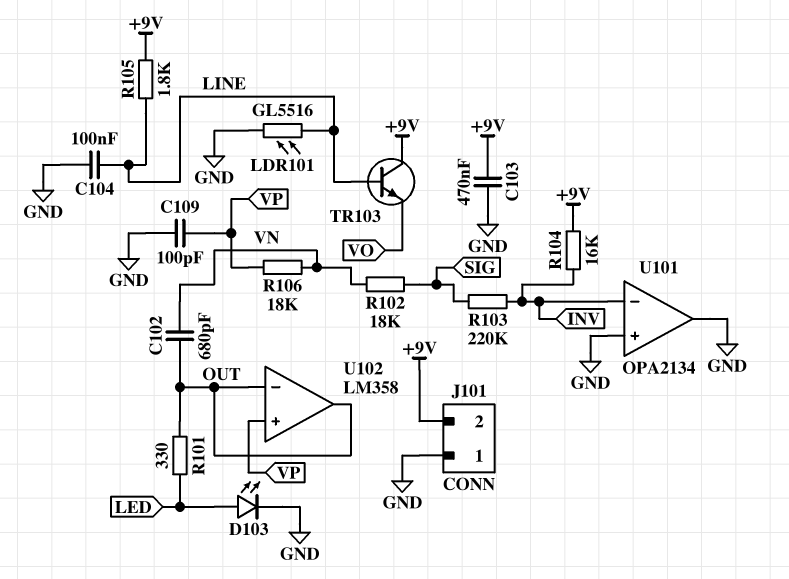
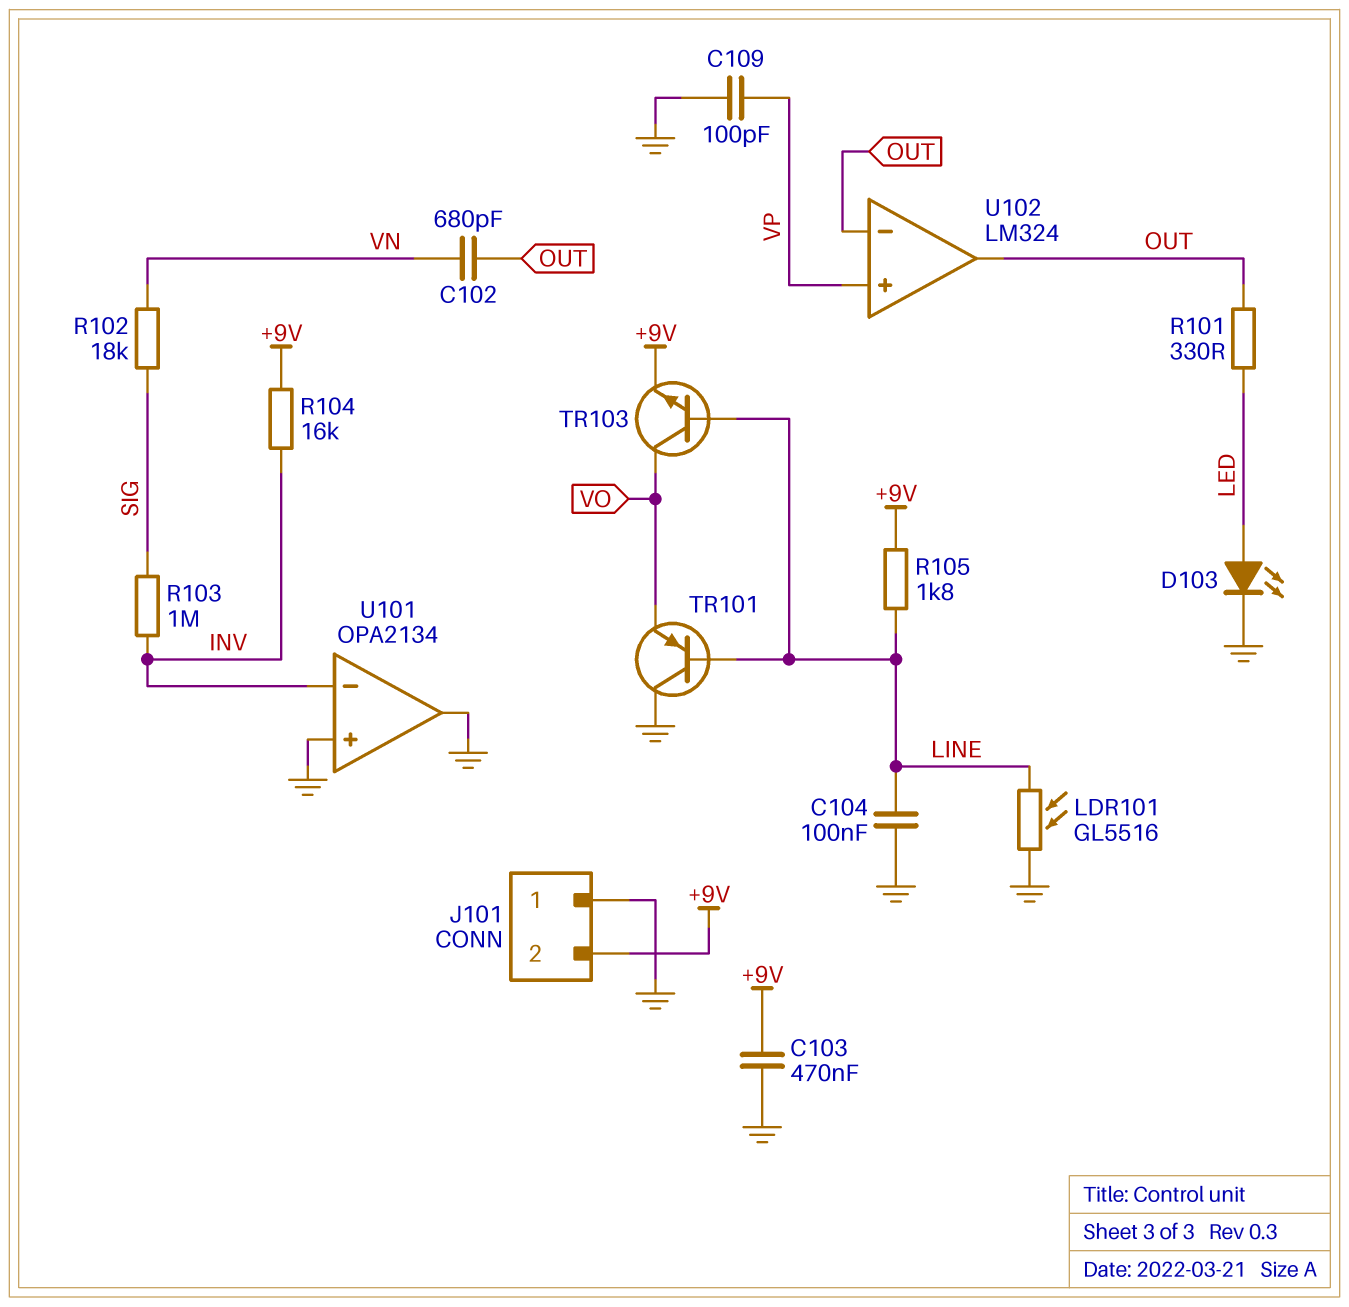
R103: 220k (INV, SIG) -> 1M (INV, SIG)
R106: 18k (VN, VP) -> none
TR101: none -> PNP (B LINE, C GND, E VO)
TR103: NPN (B LINE, C +9V, E VO) -> NPN (B LINE, C VO, E +9V)
U102: LM358 -> LM324

